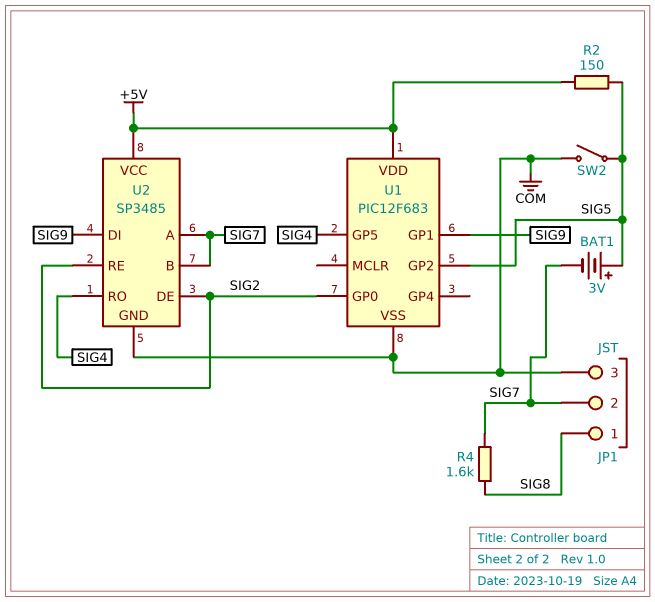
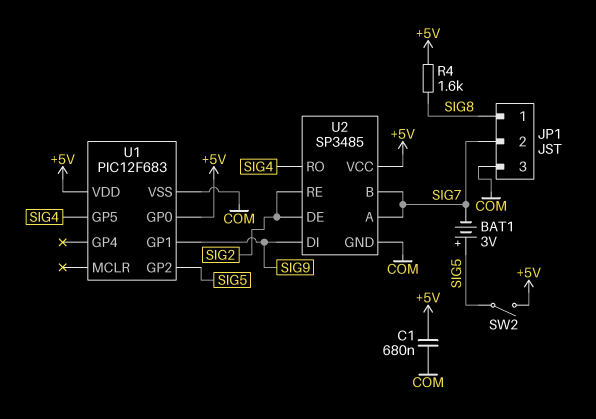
C1: none -> 680nF (+5V, COM)
R2: 150 (+5V, SIG5) -> none
R4: 1.6k (SIG7, SIG8) -> 1.6k (+5V, SIG8)
SW2: switch (COM, SIG5) -> switch (+5V, SIG5)
U1 pin GP0: SIG2 -> +5V

